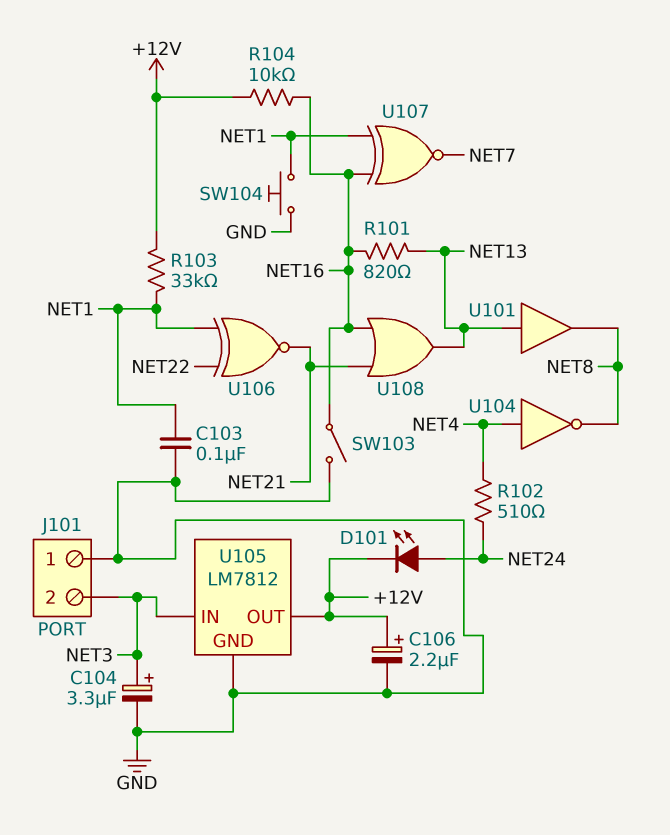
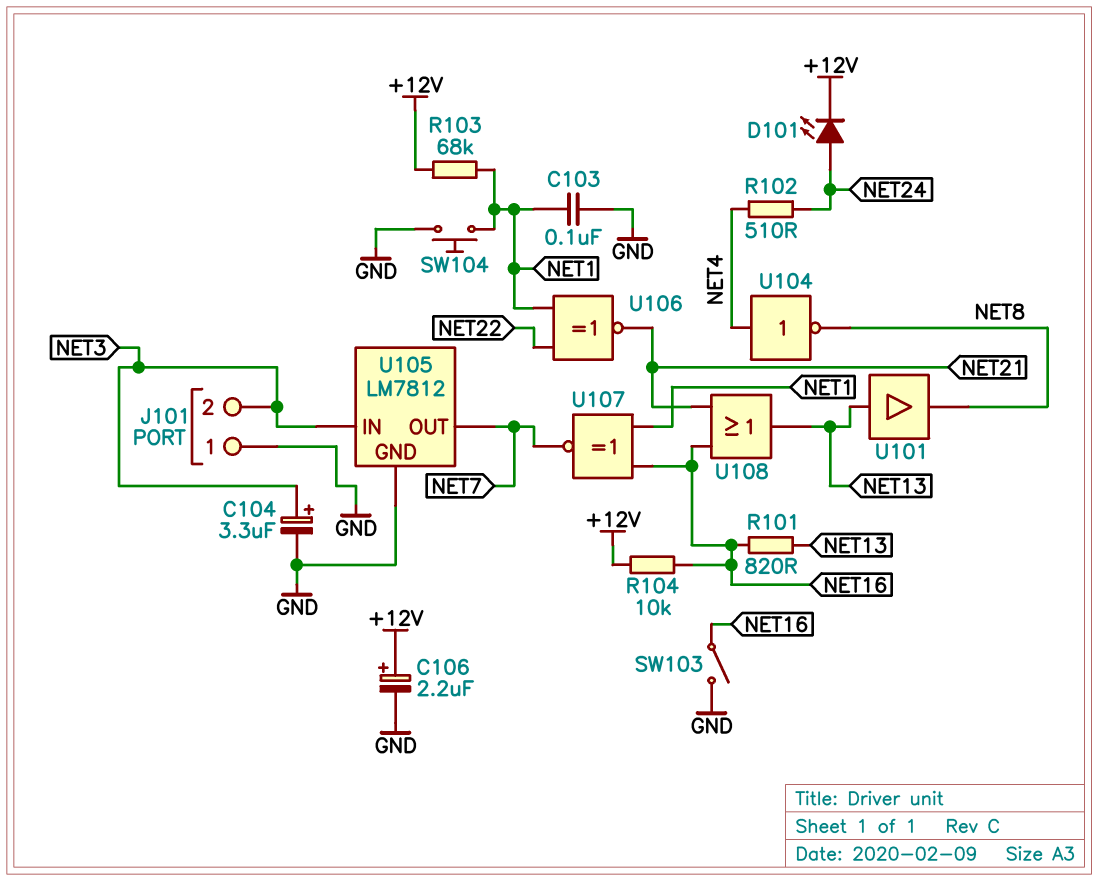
R103: 33k (+12V, NET1) -> 68k (+12V, NET1)
U105 pin OUT: +12V -> NET7

